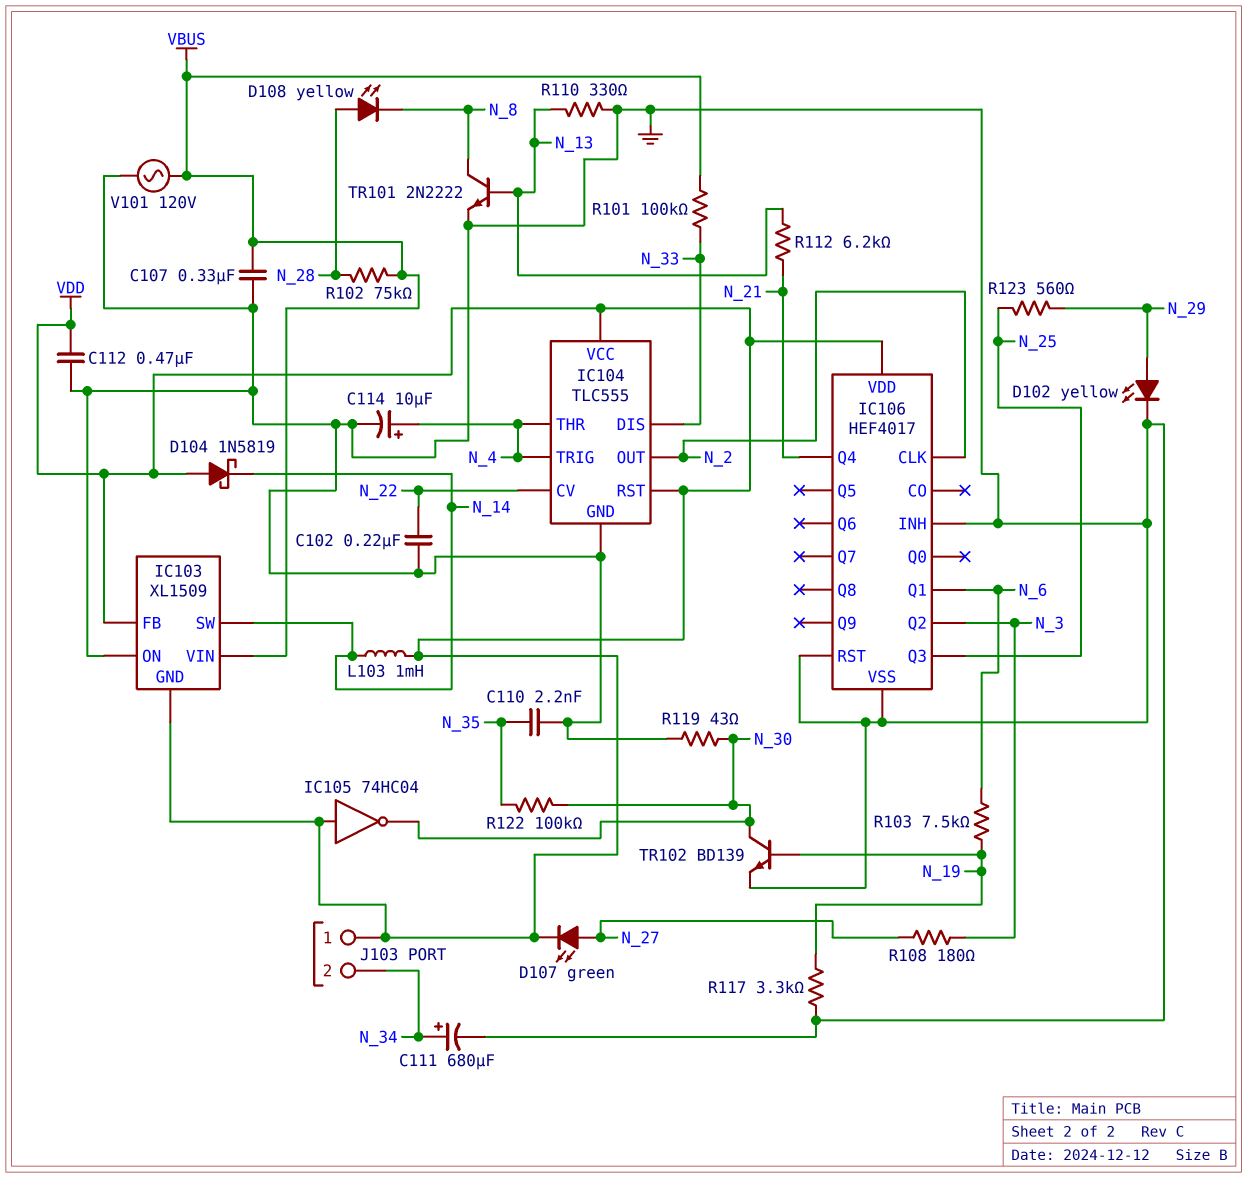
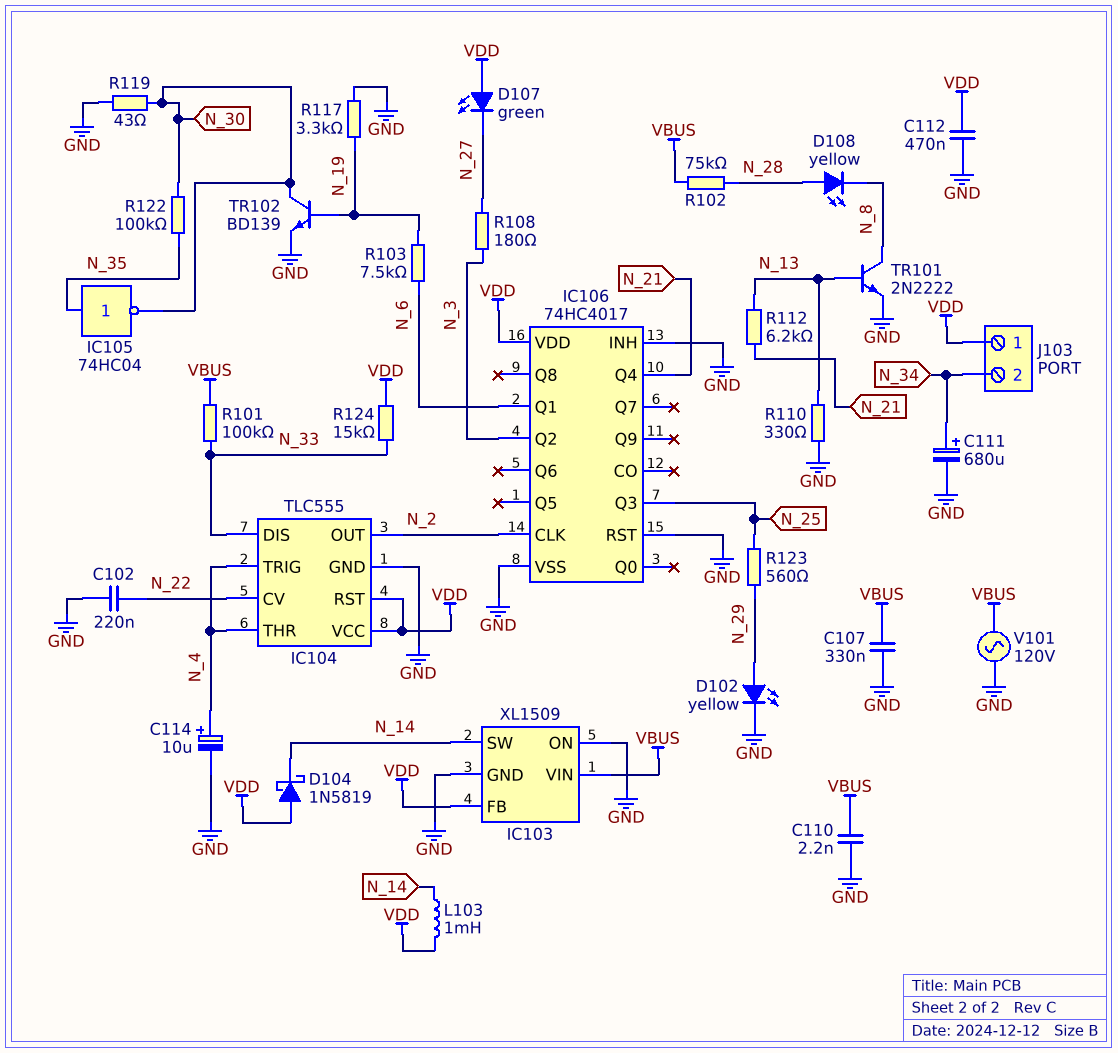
C110: 2.2nF (GND, N_35) -> 2.2nF (GND, VBUS)
D107: LED green (A N_27, K VDD) -> LED green (A VDD, K N_27)
IC103 pin GND: VDD -> GND
IC105: NOT 74HC04 (in VDD, out N_30) -> NOT 74HC04 (in N_35, out N_30)
IC106: HEF4017 -> 74HC4017
R124: none -> 15k (N_33, VDD)

